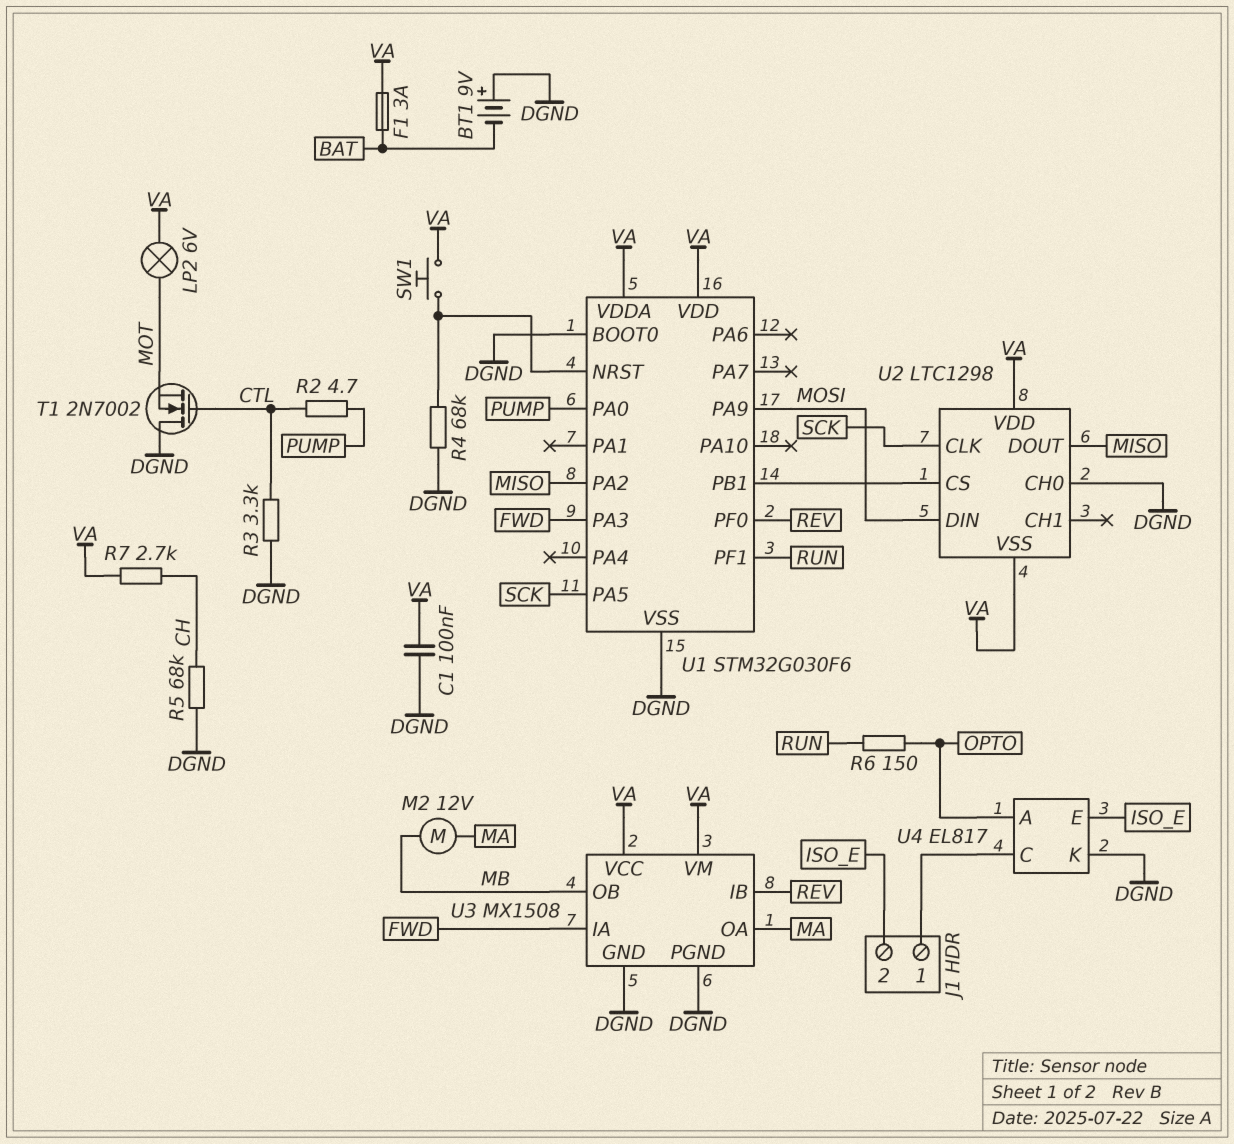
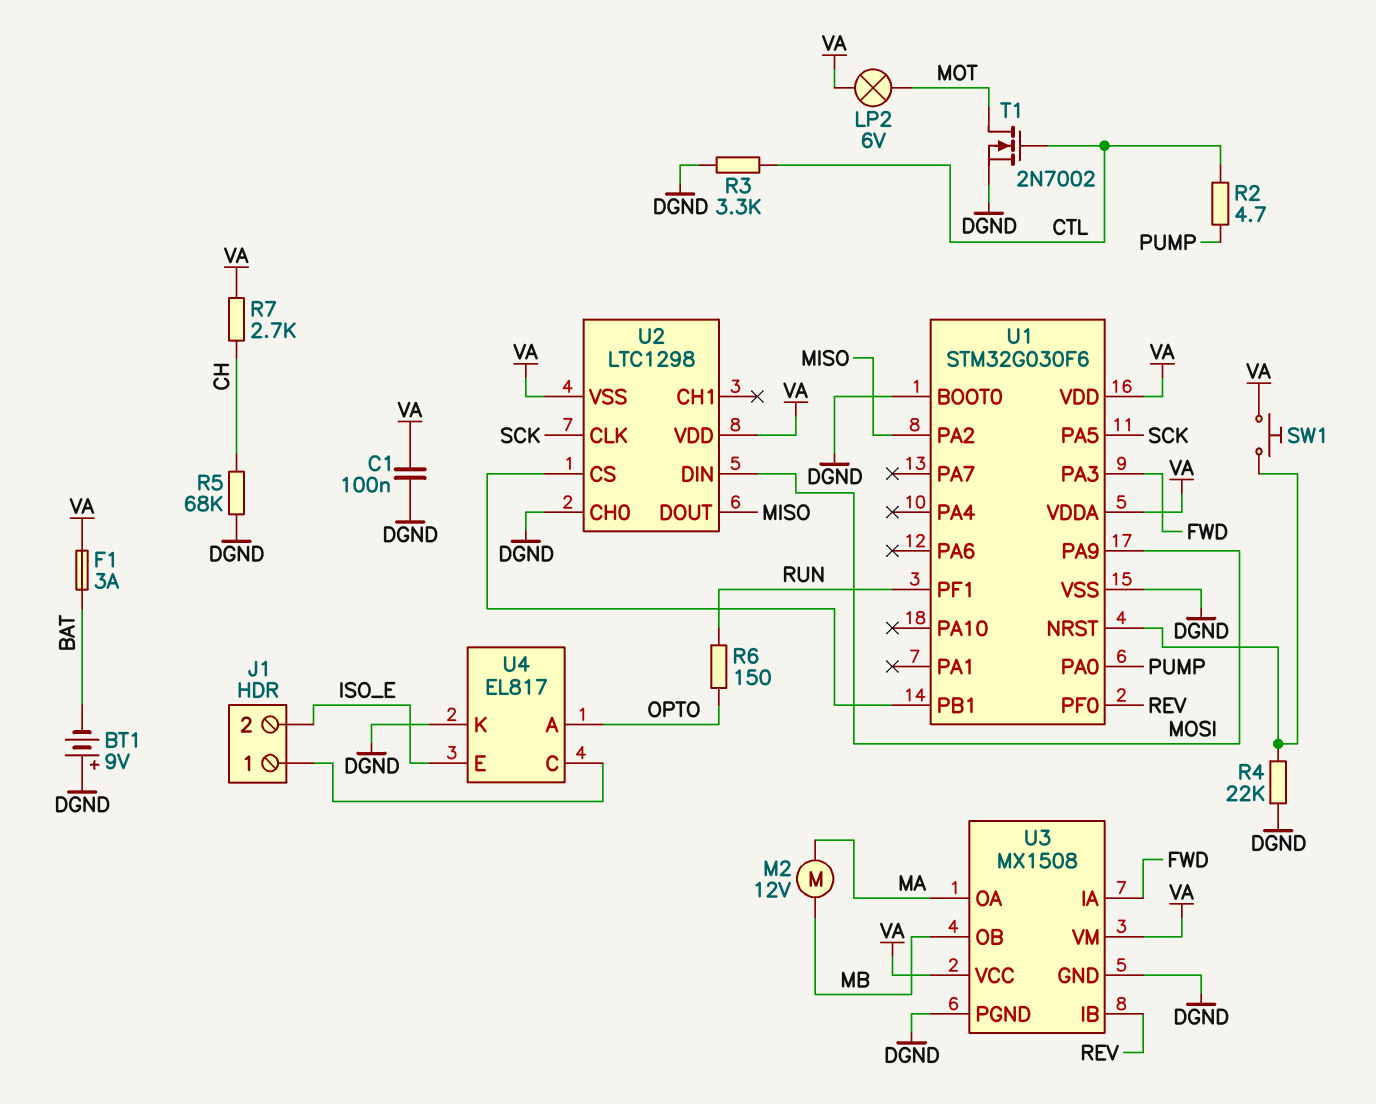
R4: 68k (DGND, U1/NRST) -> 22k (DGND, U1/NRST)
T1: NMOS 2N7002 (G CTL, D DGND, S MOT) -> NMOS 2N7002 (G CTL, D MOT, S DGND)

